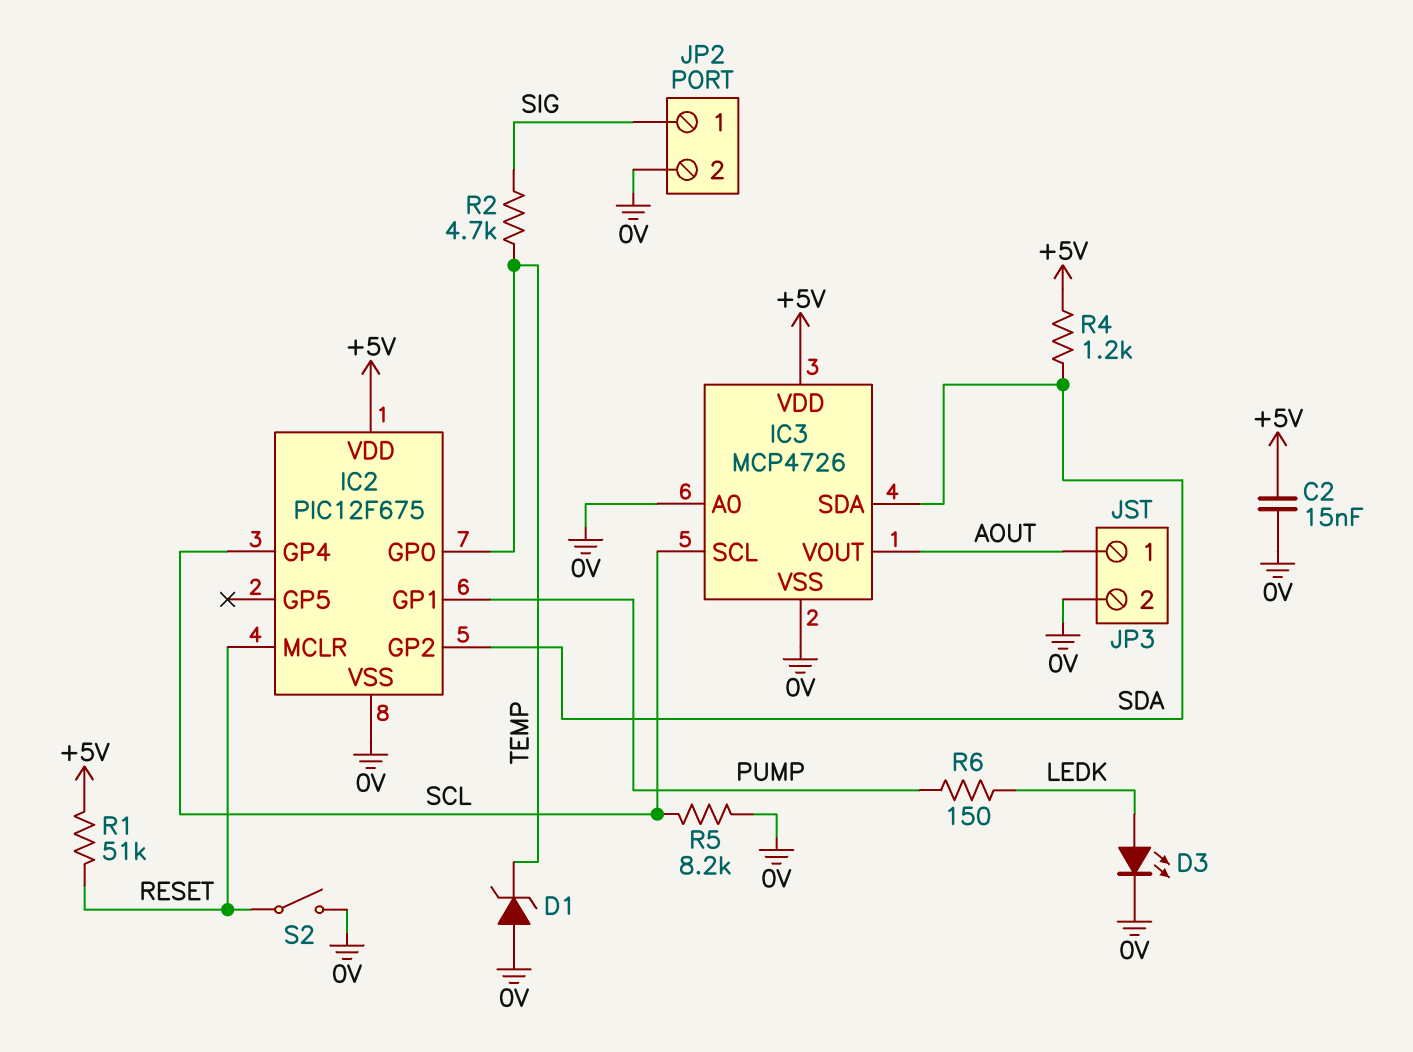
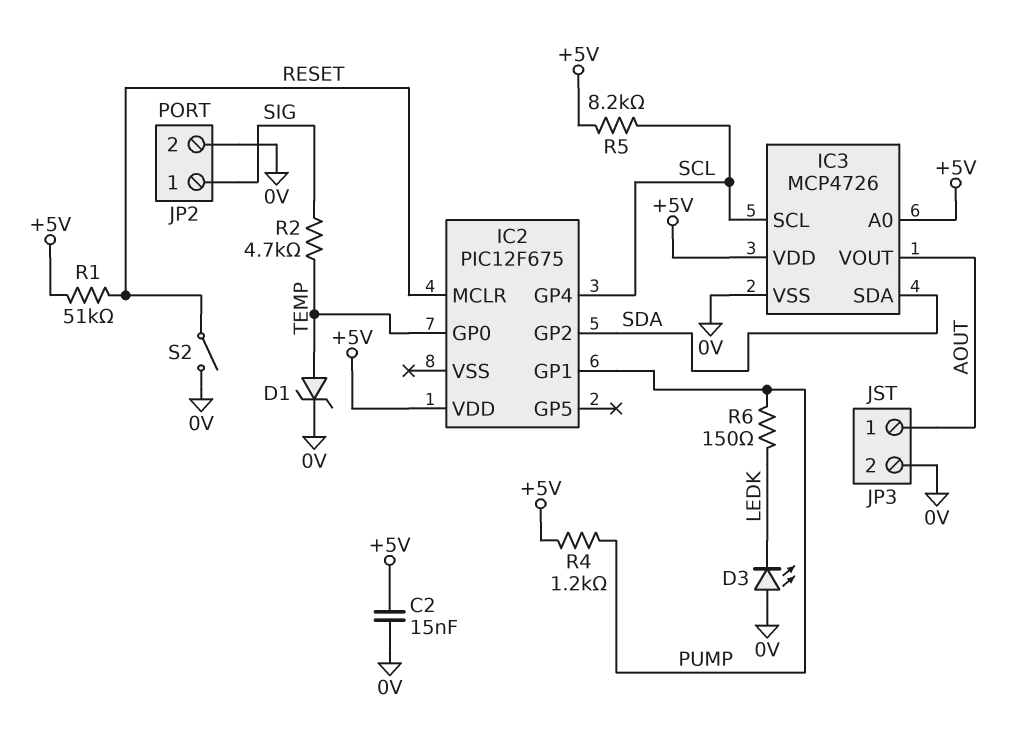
D1: zener (A 0V, K TEMP) -> zener (A TEMP, K 0V)
D3: LED (A LEDK, K 0V) -> LED (A 0V, K LEDK)
IC2 pin VSS: 0V -> none
IC3 pin A0: 0V -> +5V
R4: 1.2k (+5V, SDA) -> 1.2k (+5V, PUMP)
R5: 8.2k (0V, SCL) -> 8.2k (+5V, SCL)

